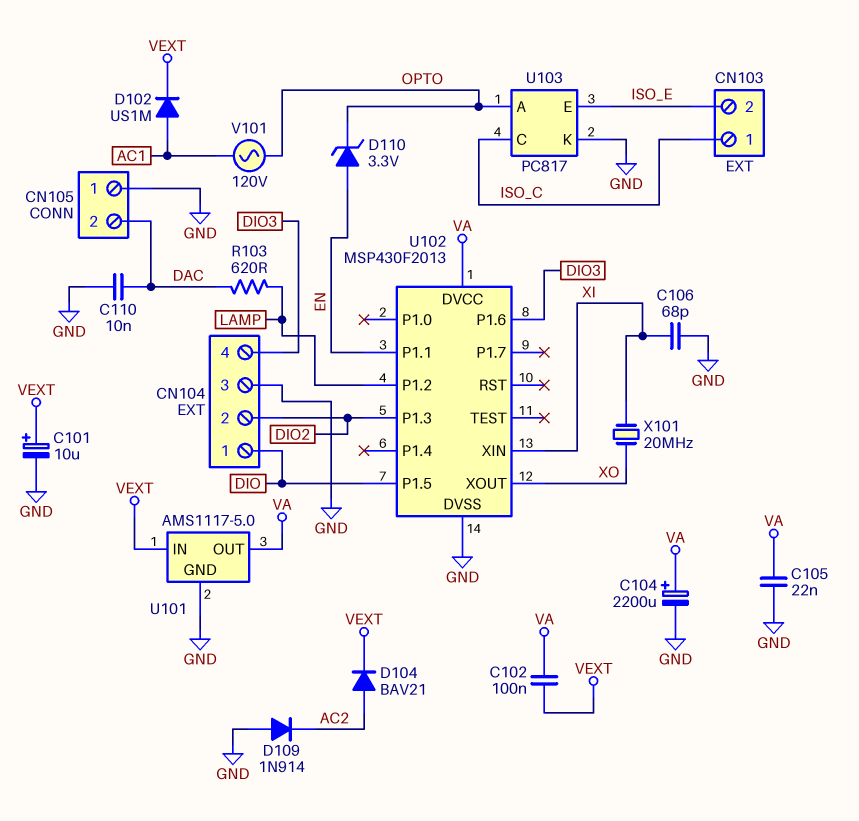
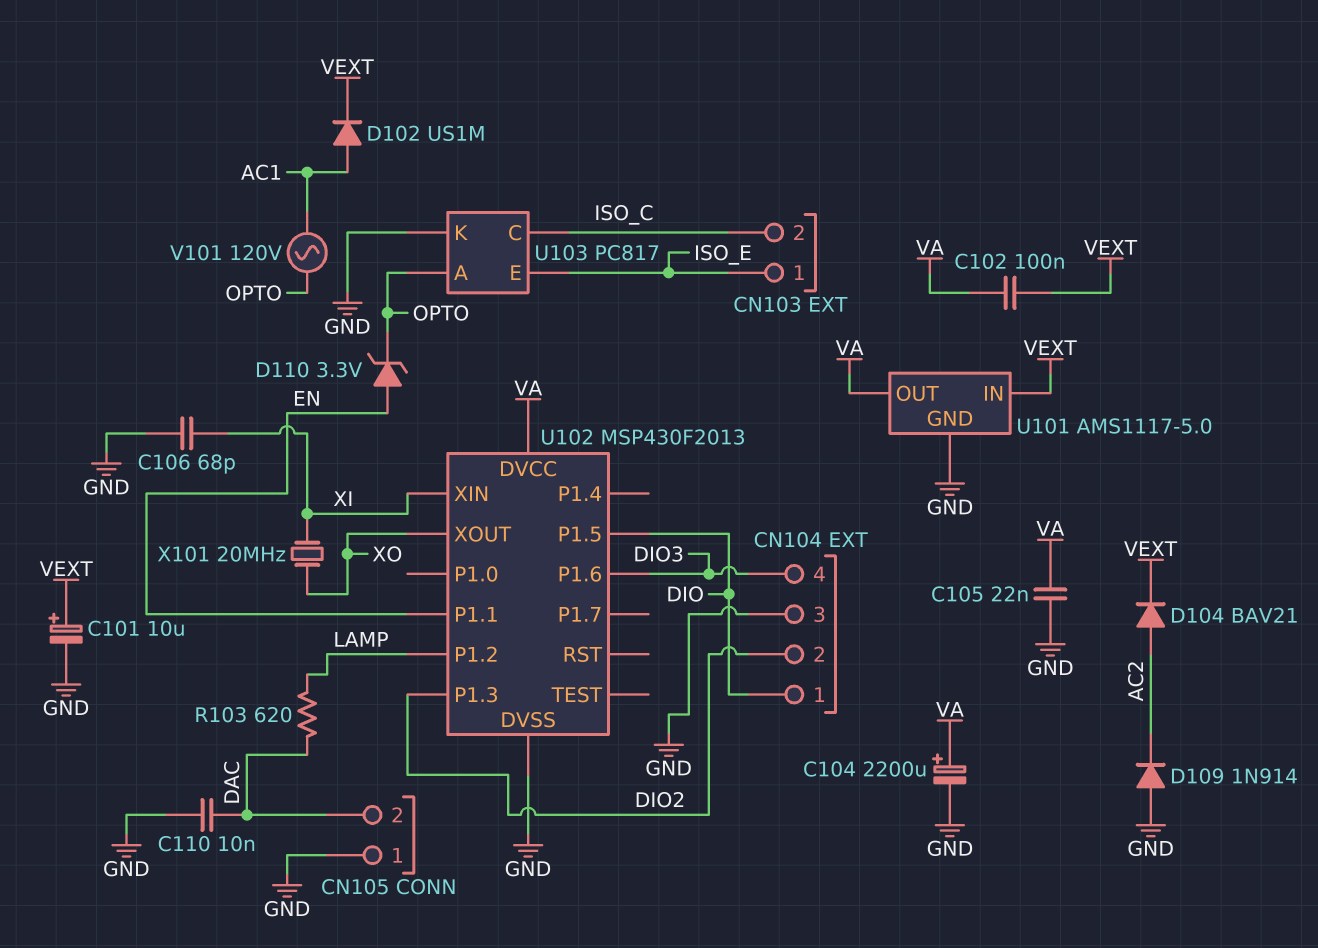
CN103 pin 1: ISO_C -> ISO_E
CN103 pin 2: ISO_E -> ISO_C

